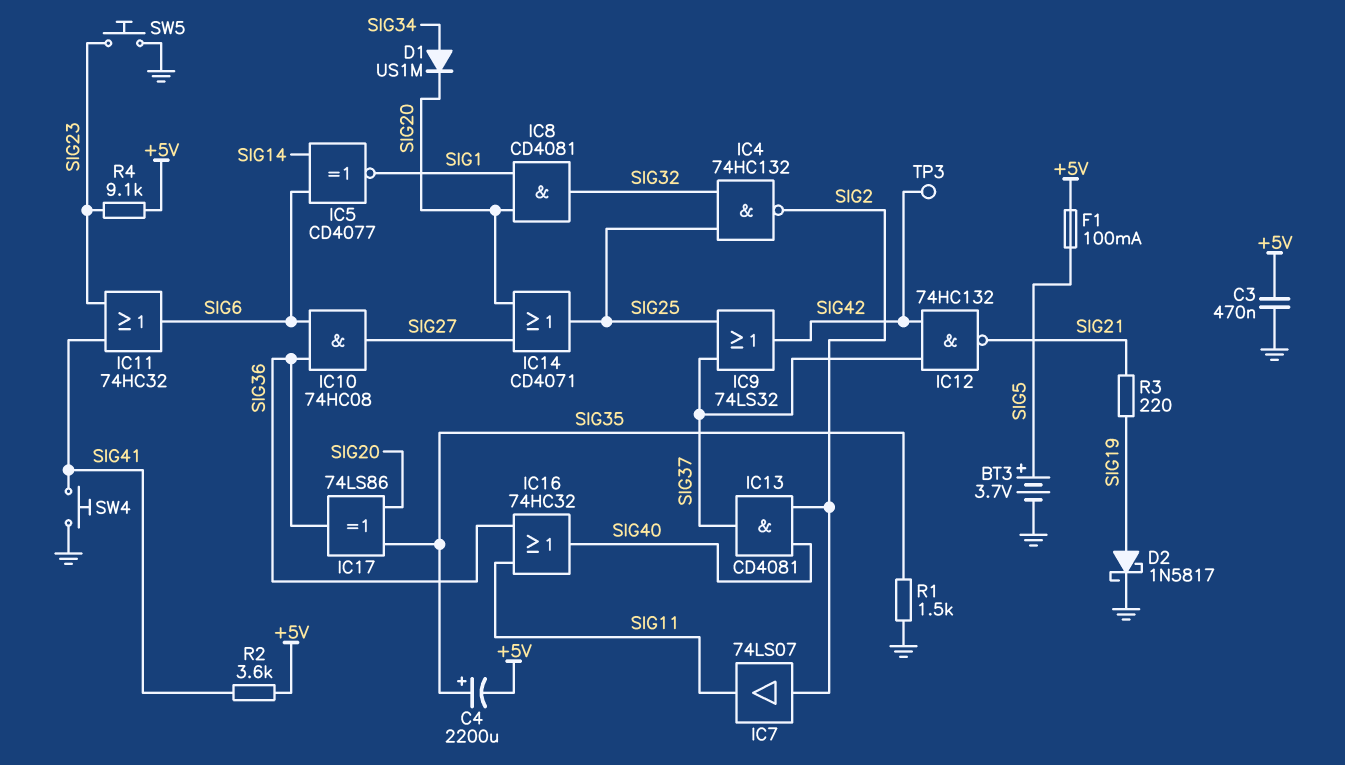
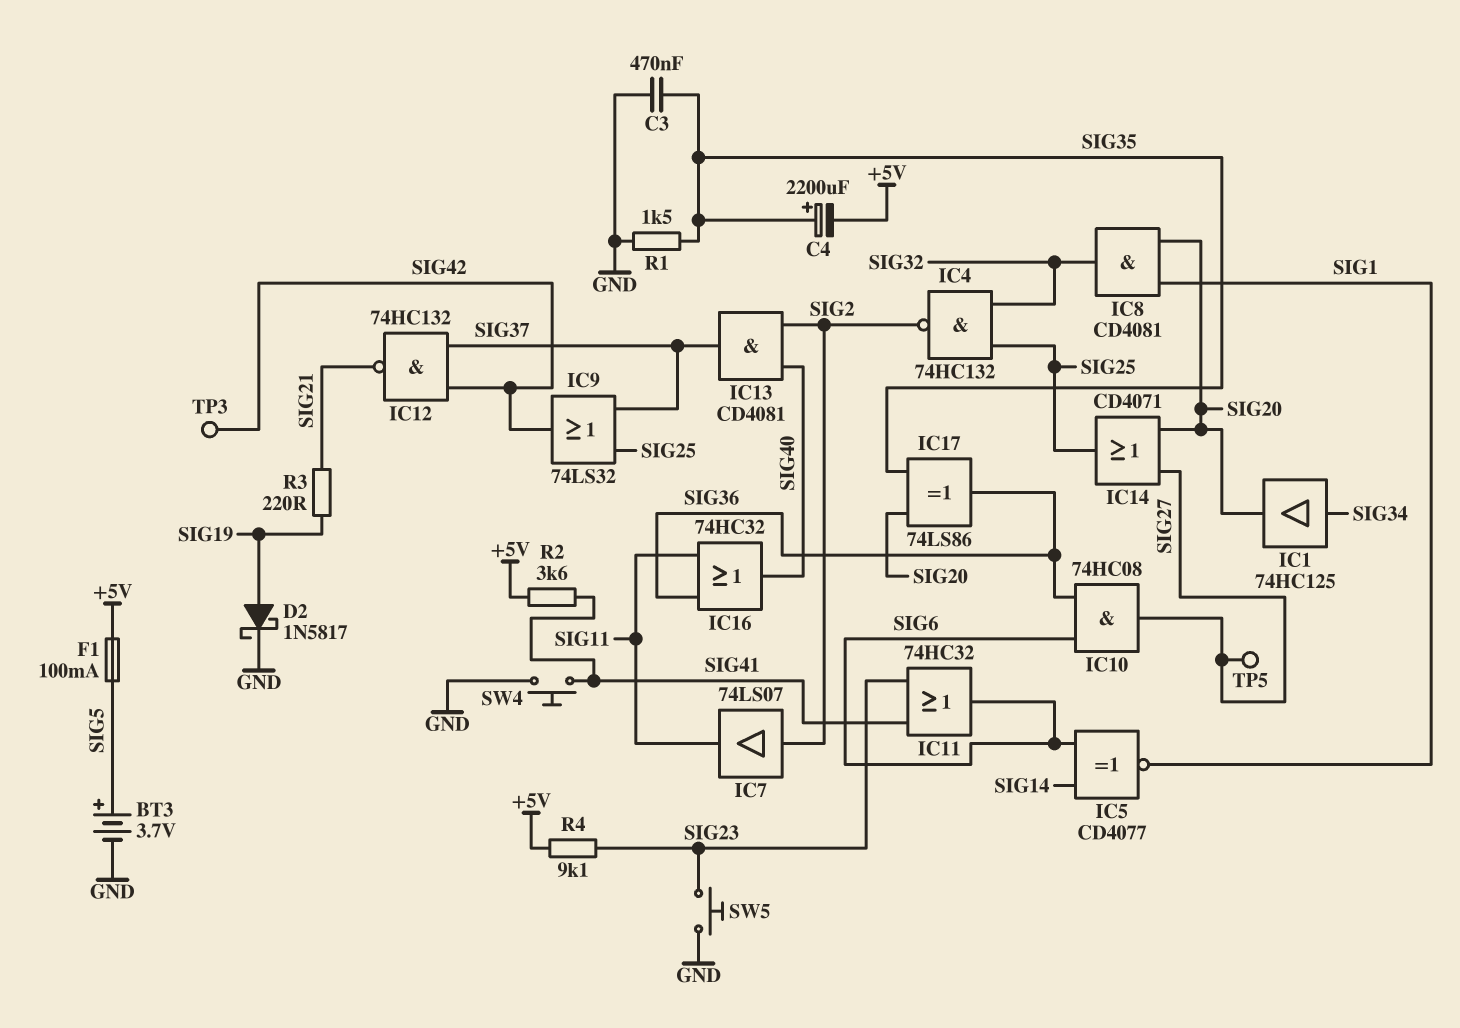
C3: 470nF (+5V, GND) -> 470nF (GND, SIG35)
D1: diode US1M (A SIG34, K SIG20) -> none
IC1: none -> buffer 74HC125 (in SIG34, out SIG20)
TP5: none -> test point (SIG27)

